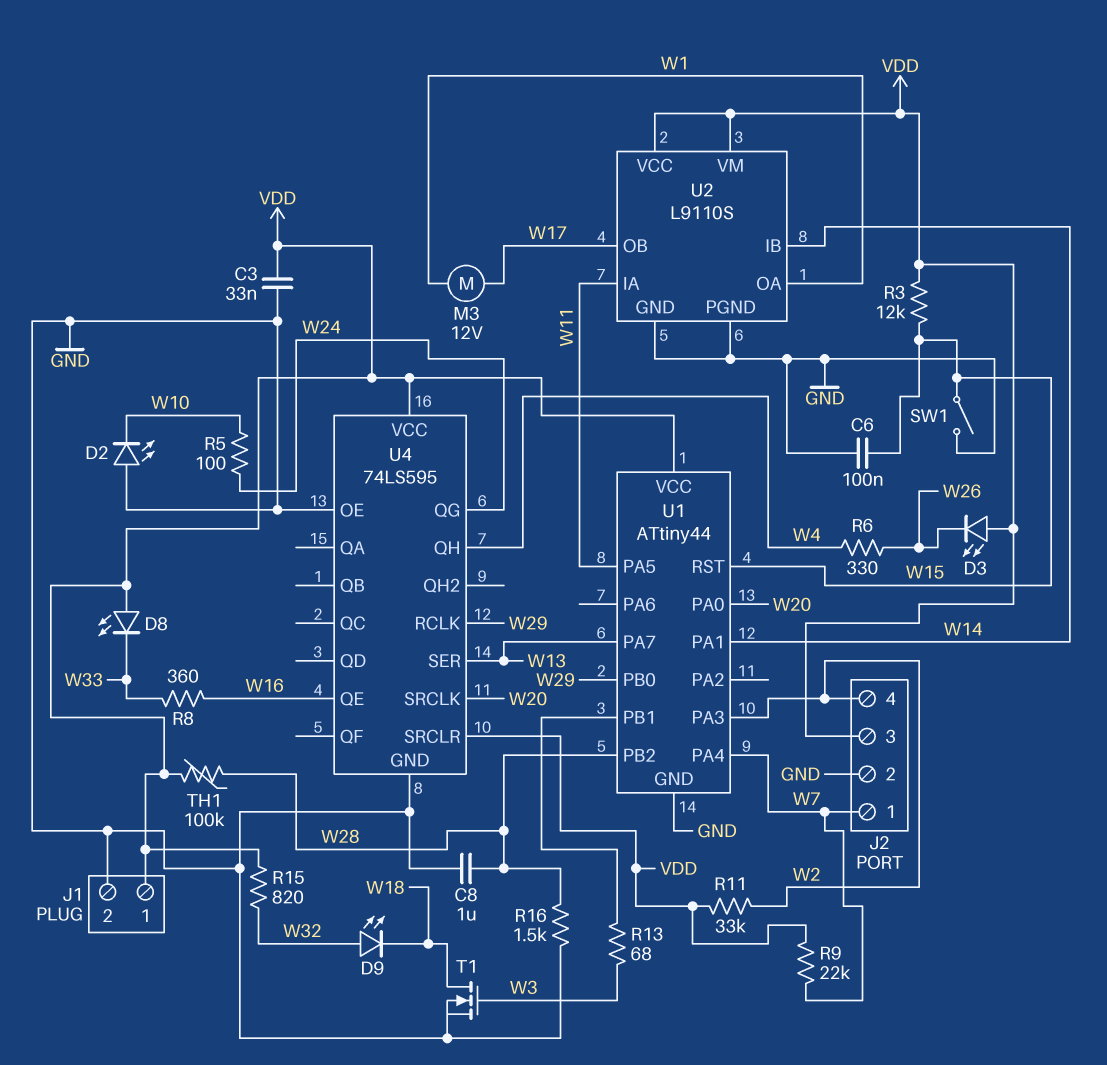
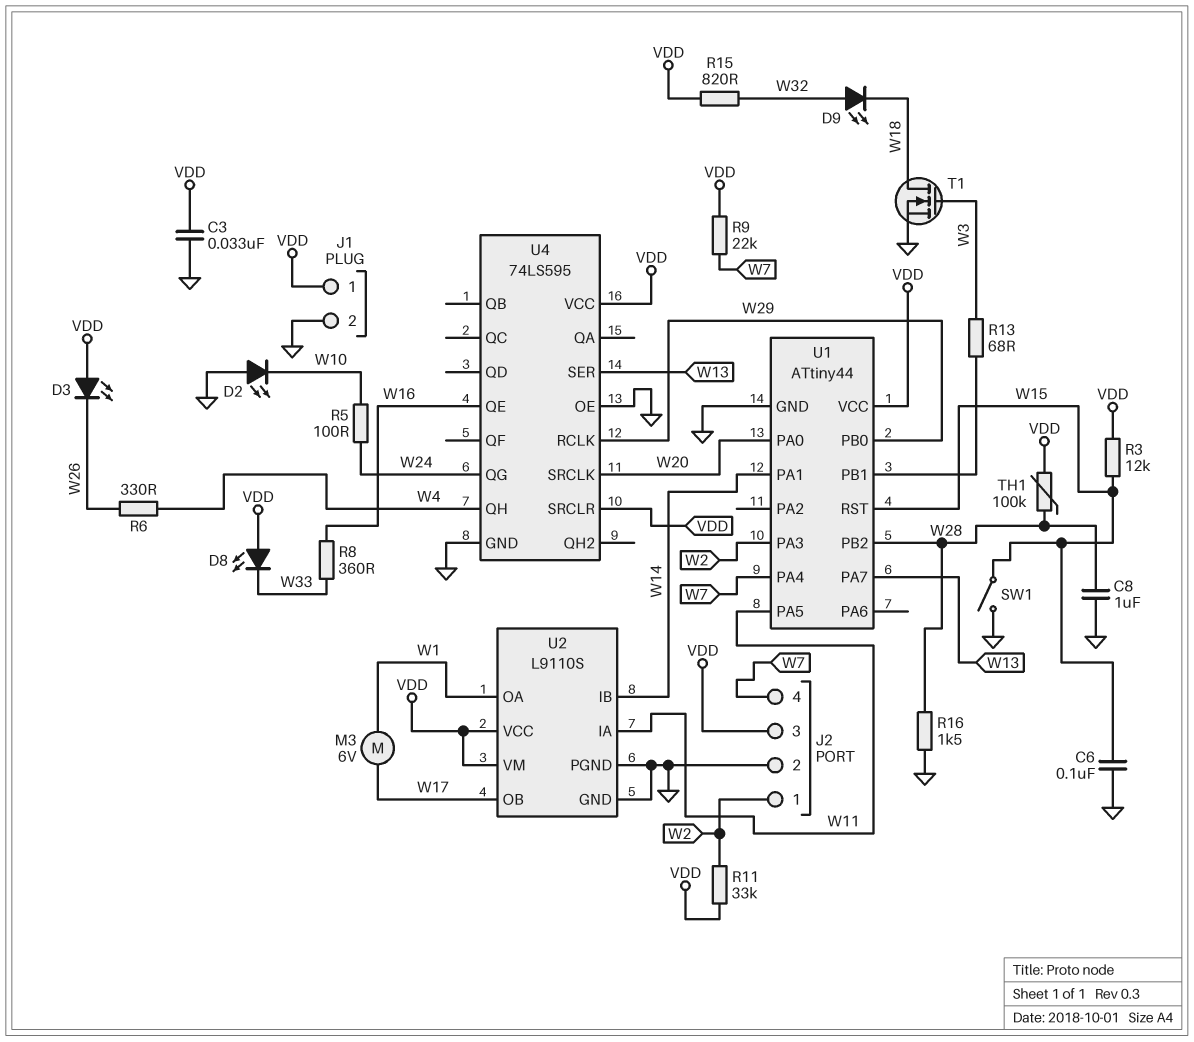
J2 pin 1: W7 -> W2
J2 pin 4: W2 -> W7
M3: motor 12V (W1, W17) -> motor 6V (W1, W17)

